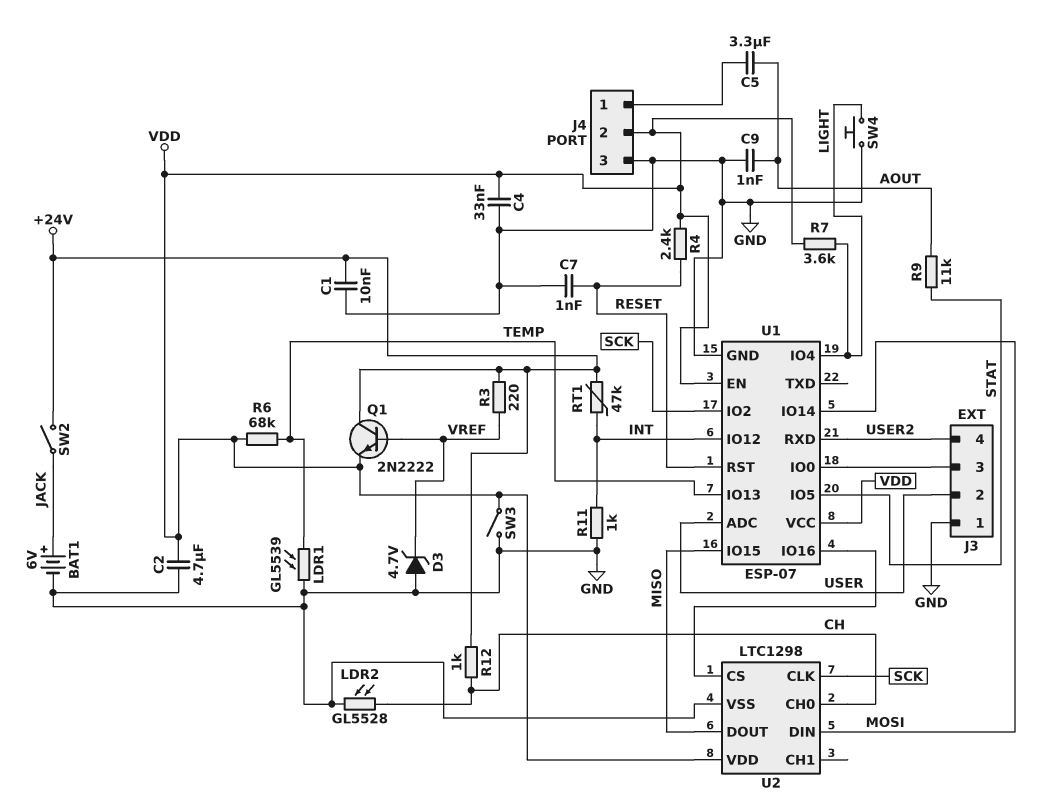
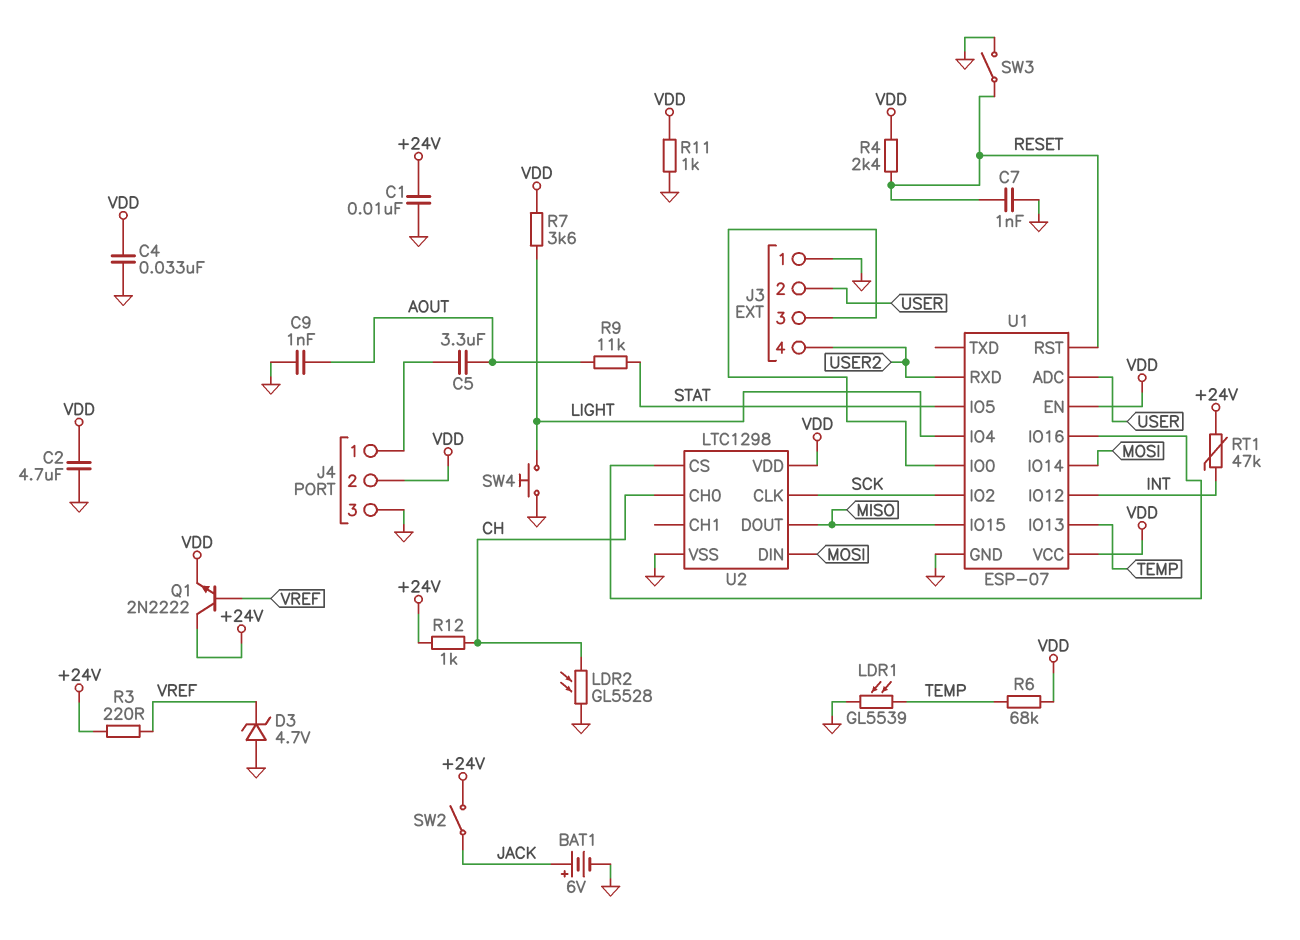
R11: 1k (GND, INT) -> 1k (GND, VDD)
SW3: switch (GND, VDD) -> switch (GND, RESET)

